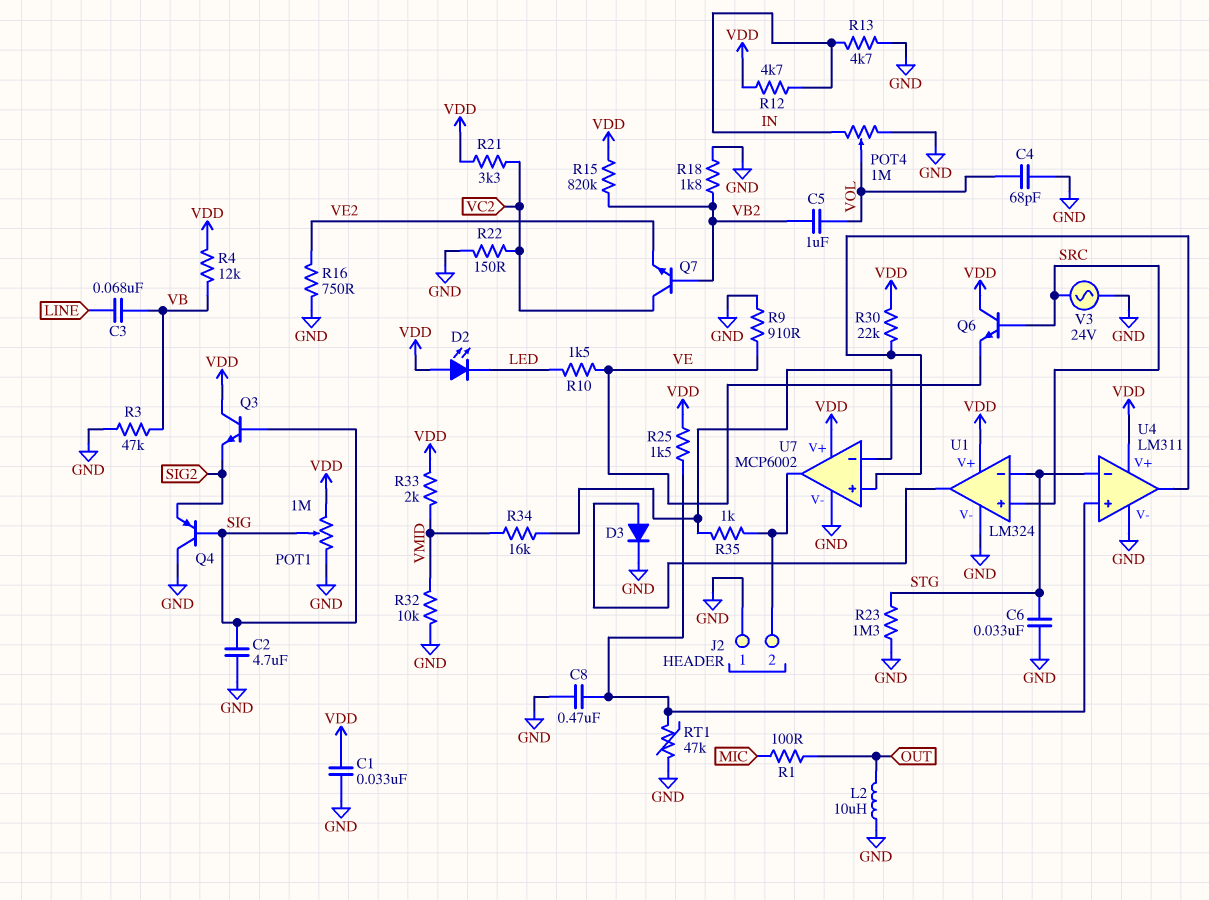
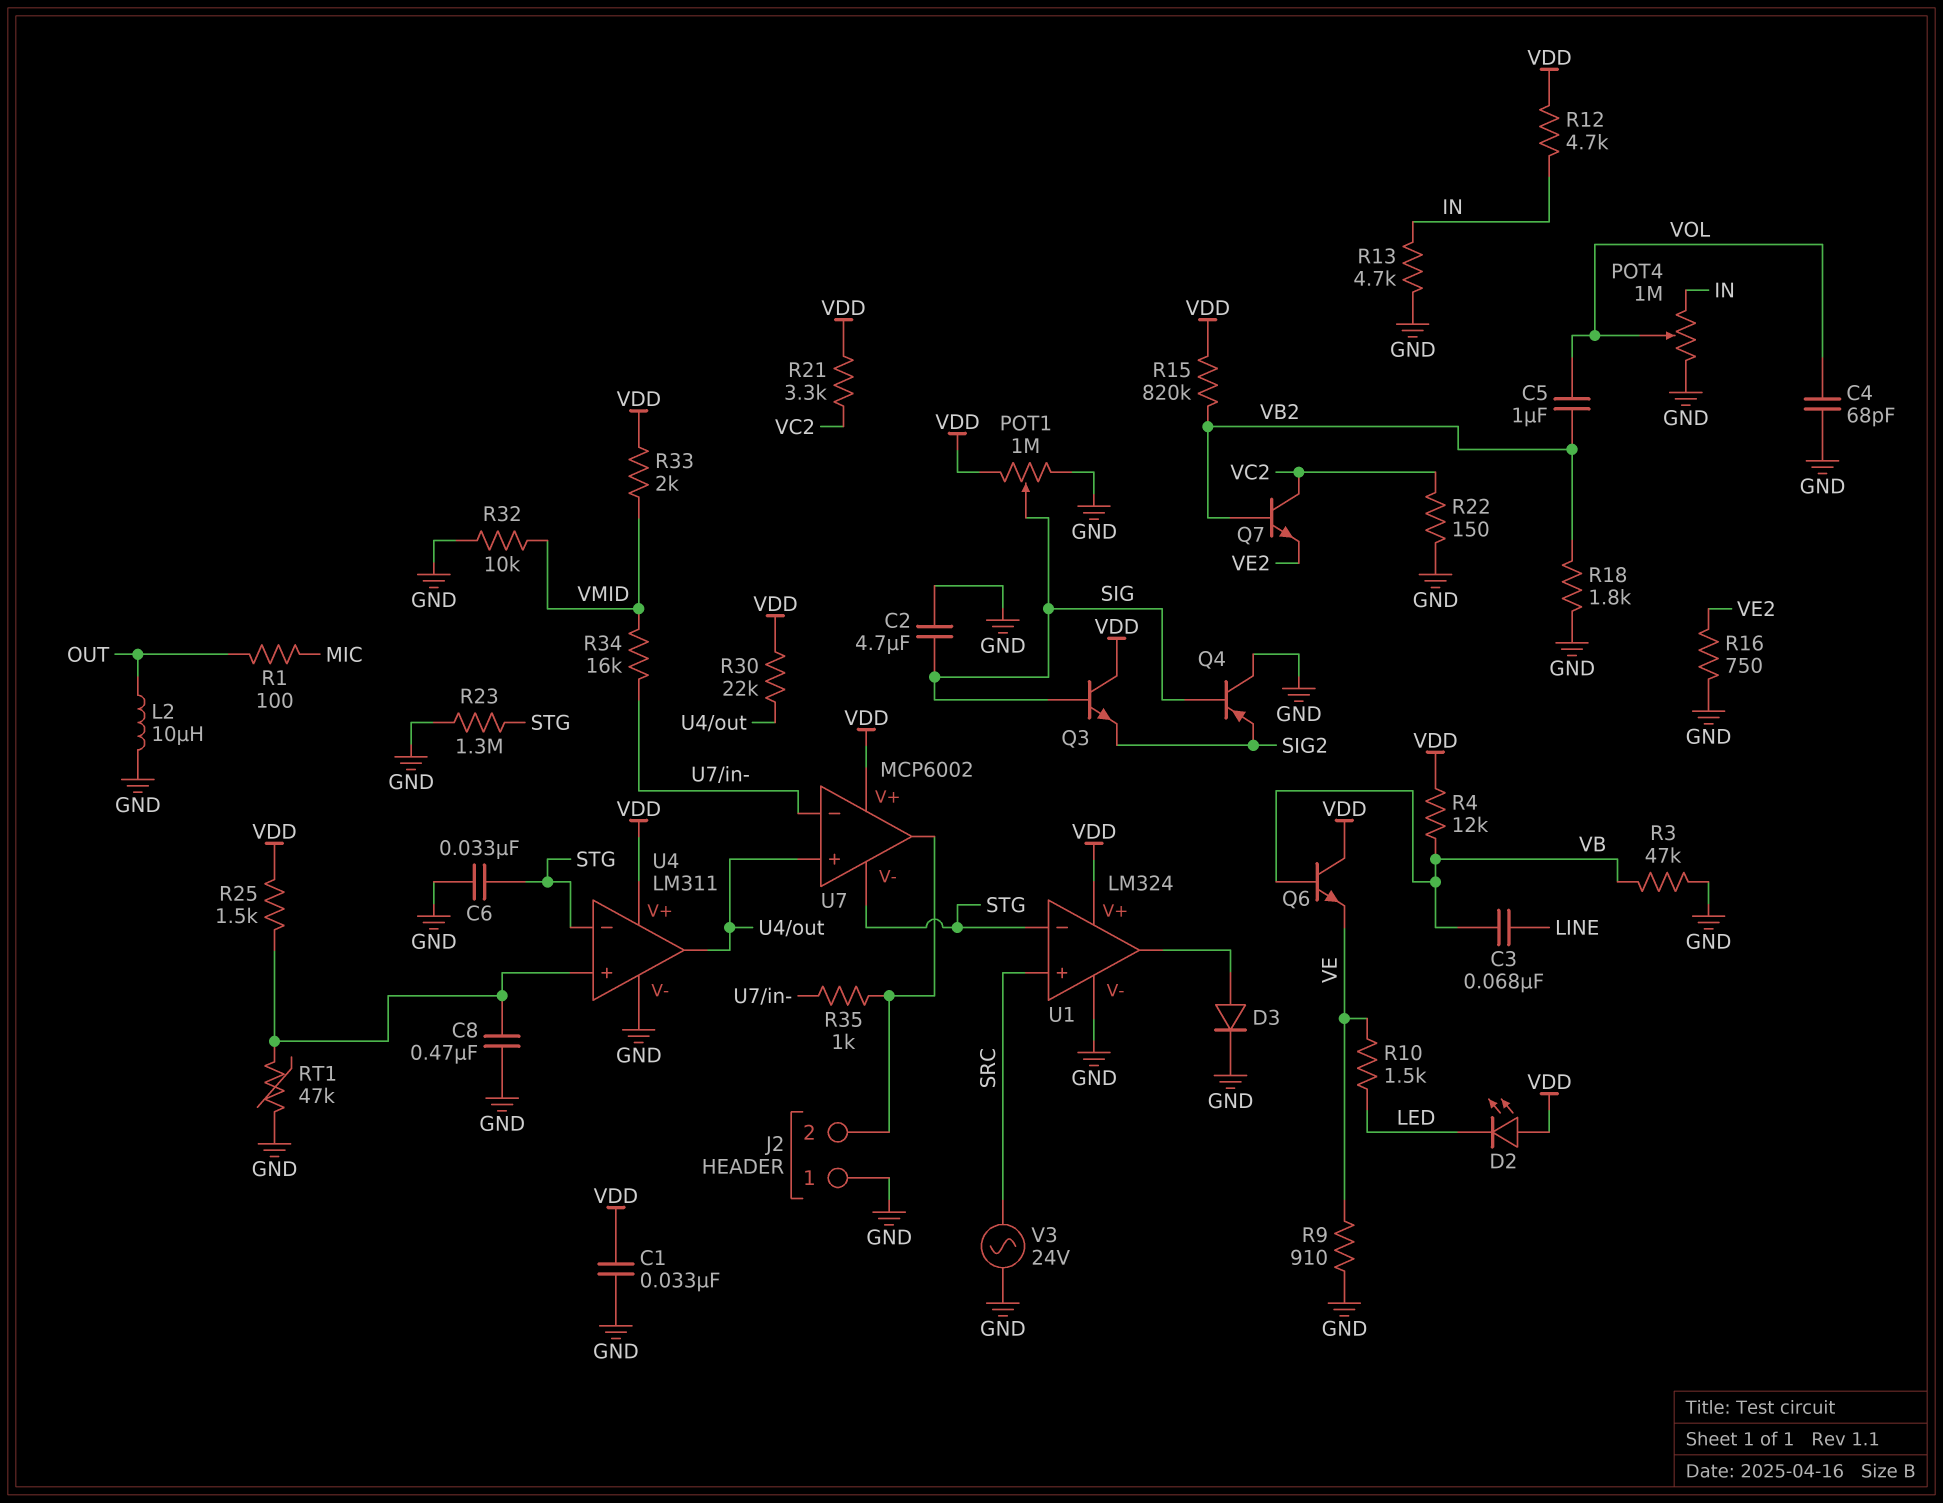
Q6: NPN (B SRC, C VDD, E VE) -> NPN (B VB, C VDD, E VE)
U7 pin V-: GND -> STG

